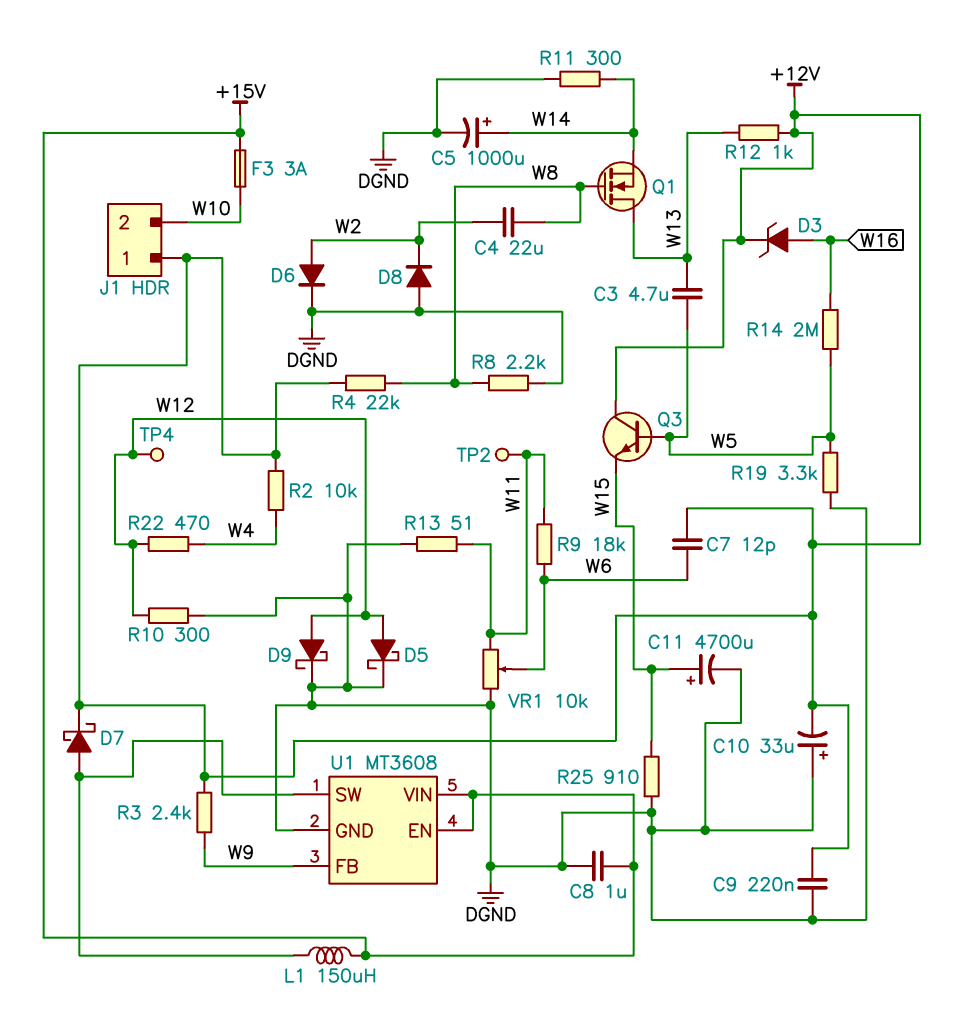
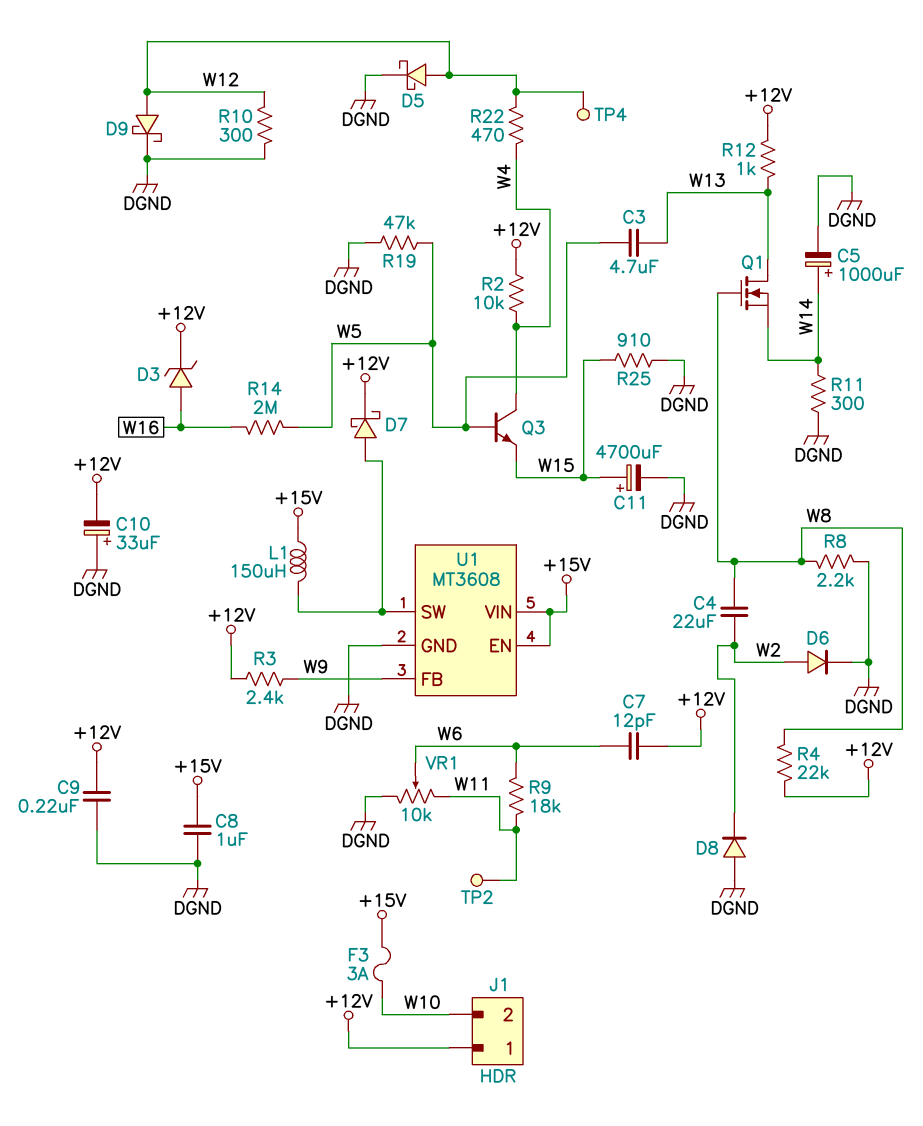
Q3: NPN (B W5, C +12V, E W15) -> NPN (B W5, C W4, E W15)
R13: 51 (DGND, W11) -> none
R19: 3.3k (DGND, W5) -> 47k (DGND, W5)

